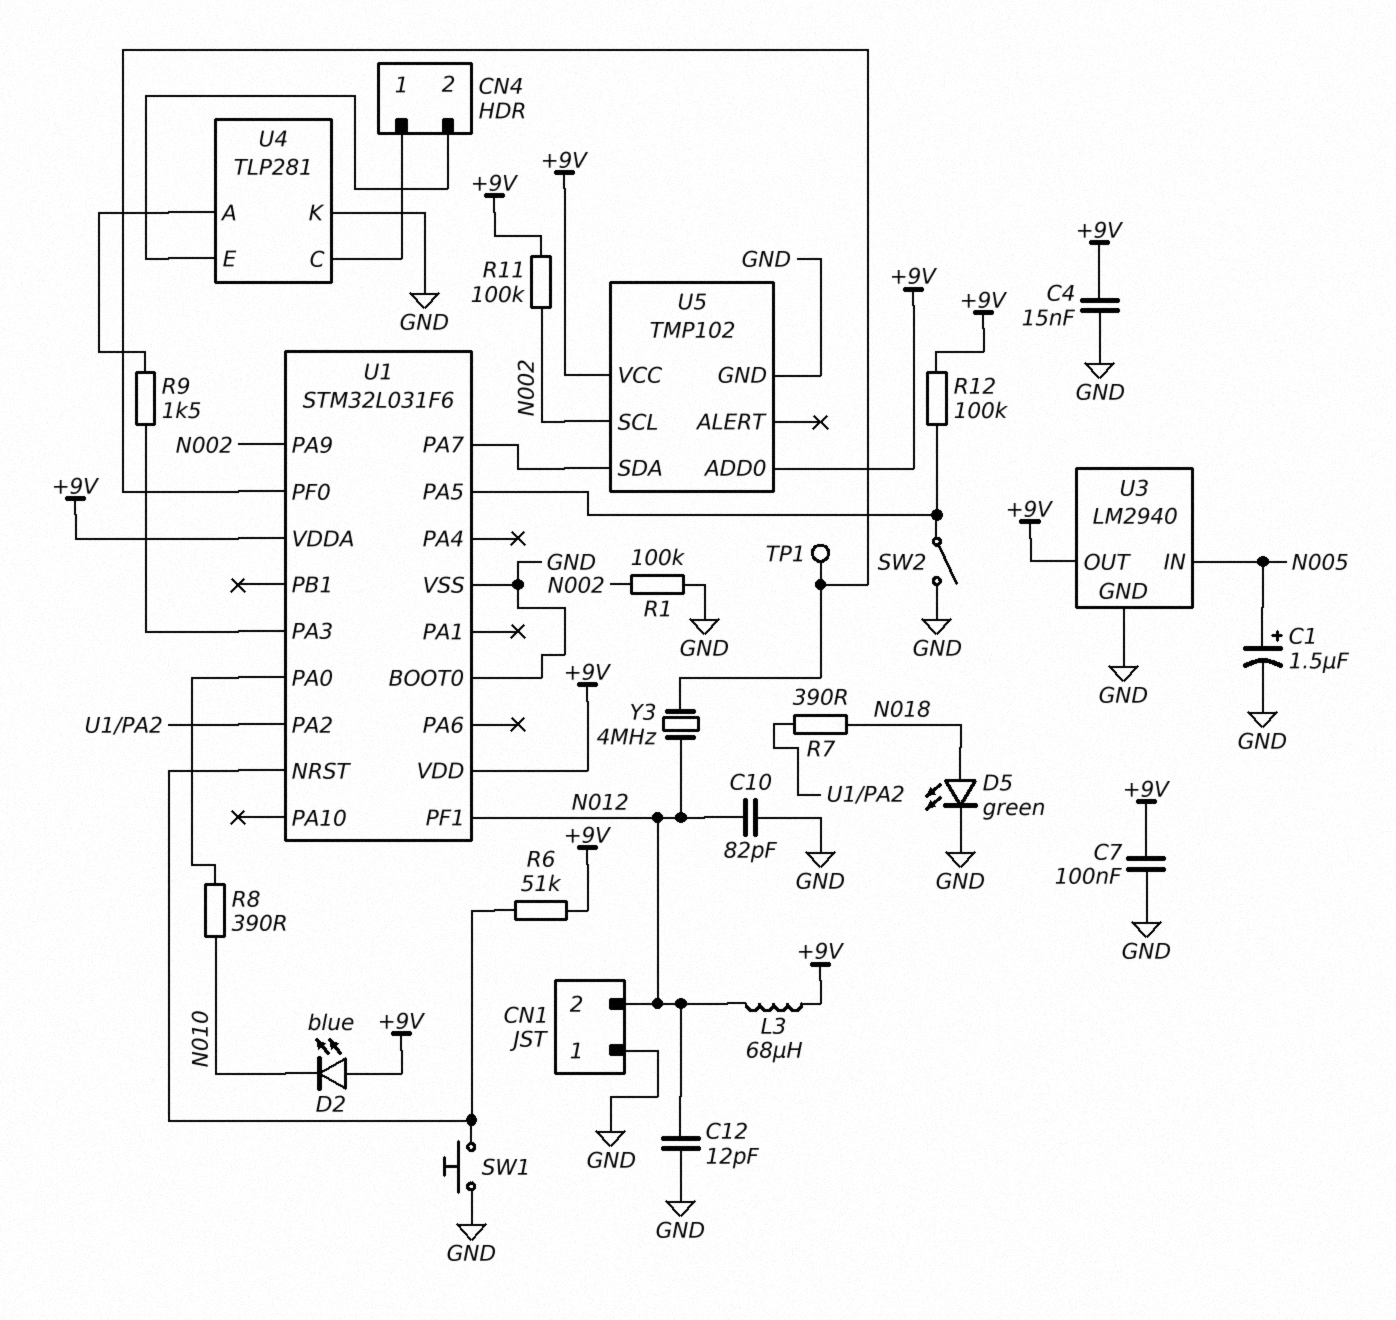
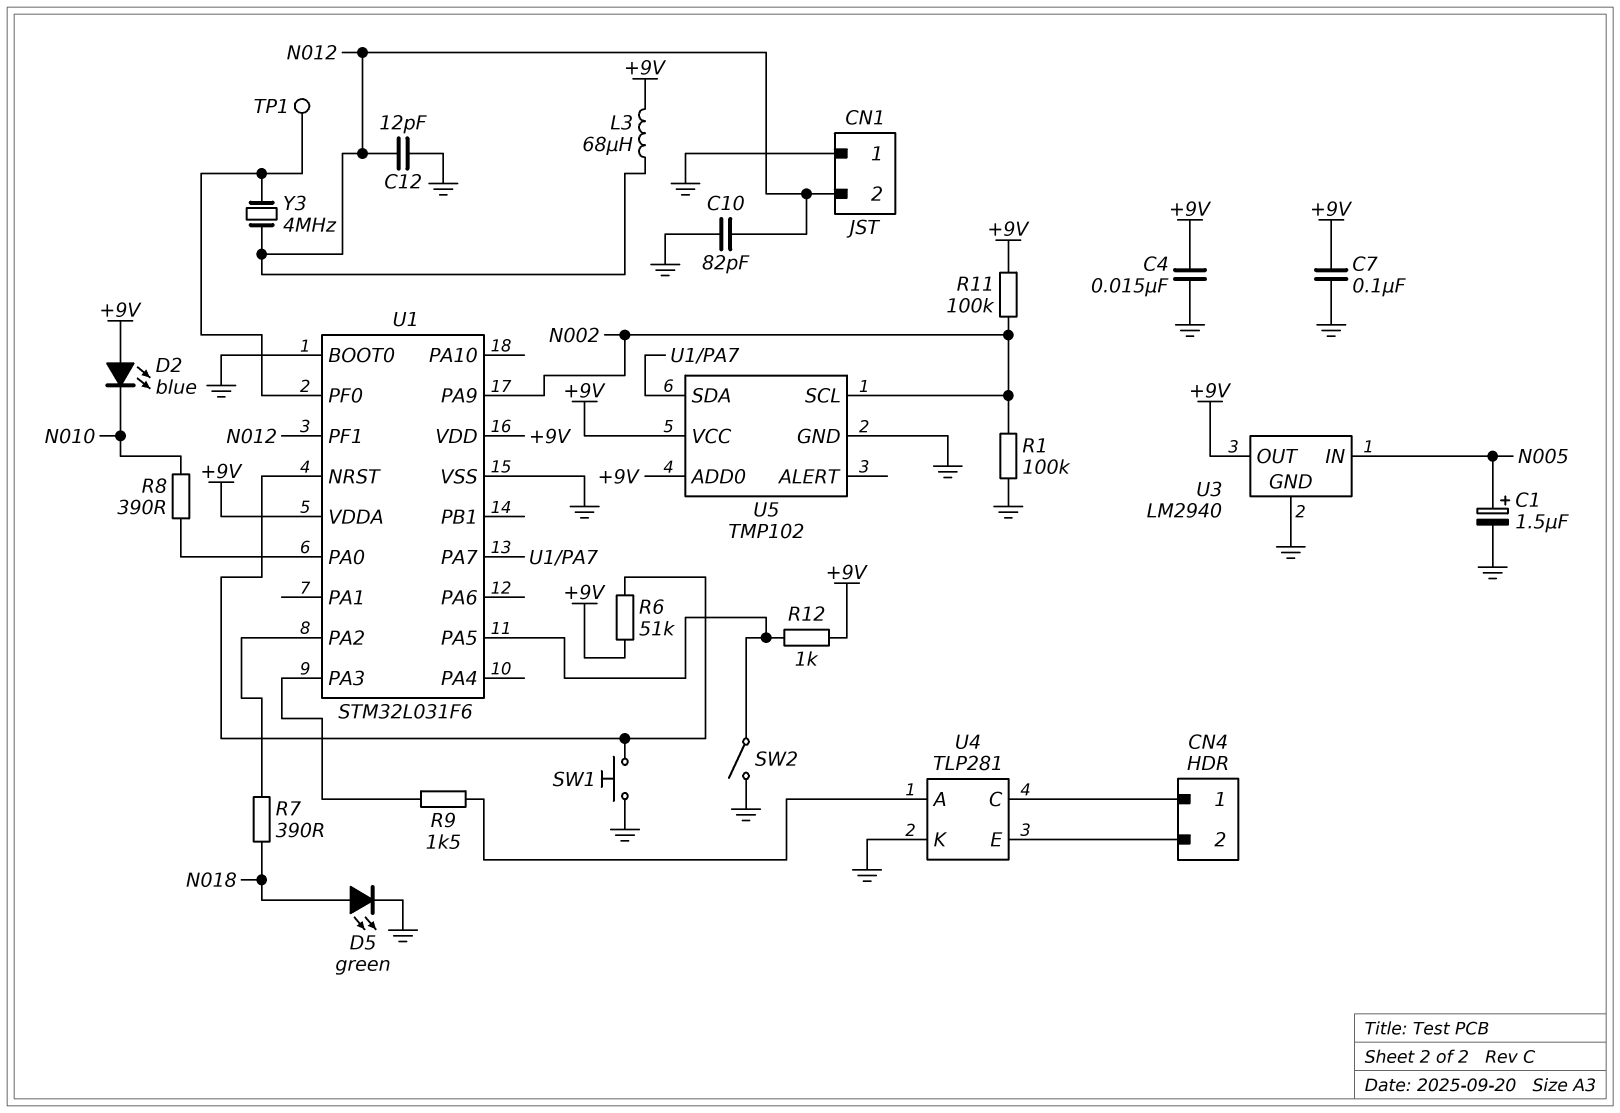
R12: 100k (+9V, U1/PA5) -> 1k (+9V, U1/PA5)

